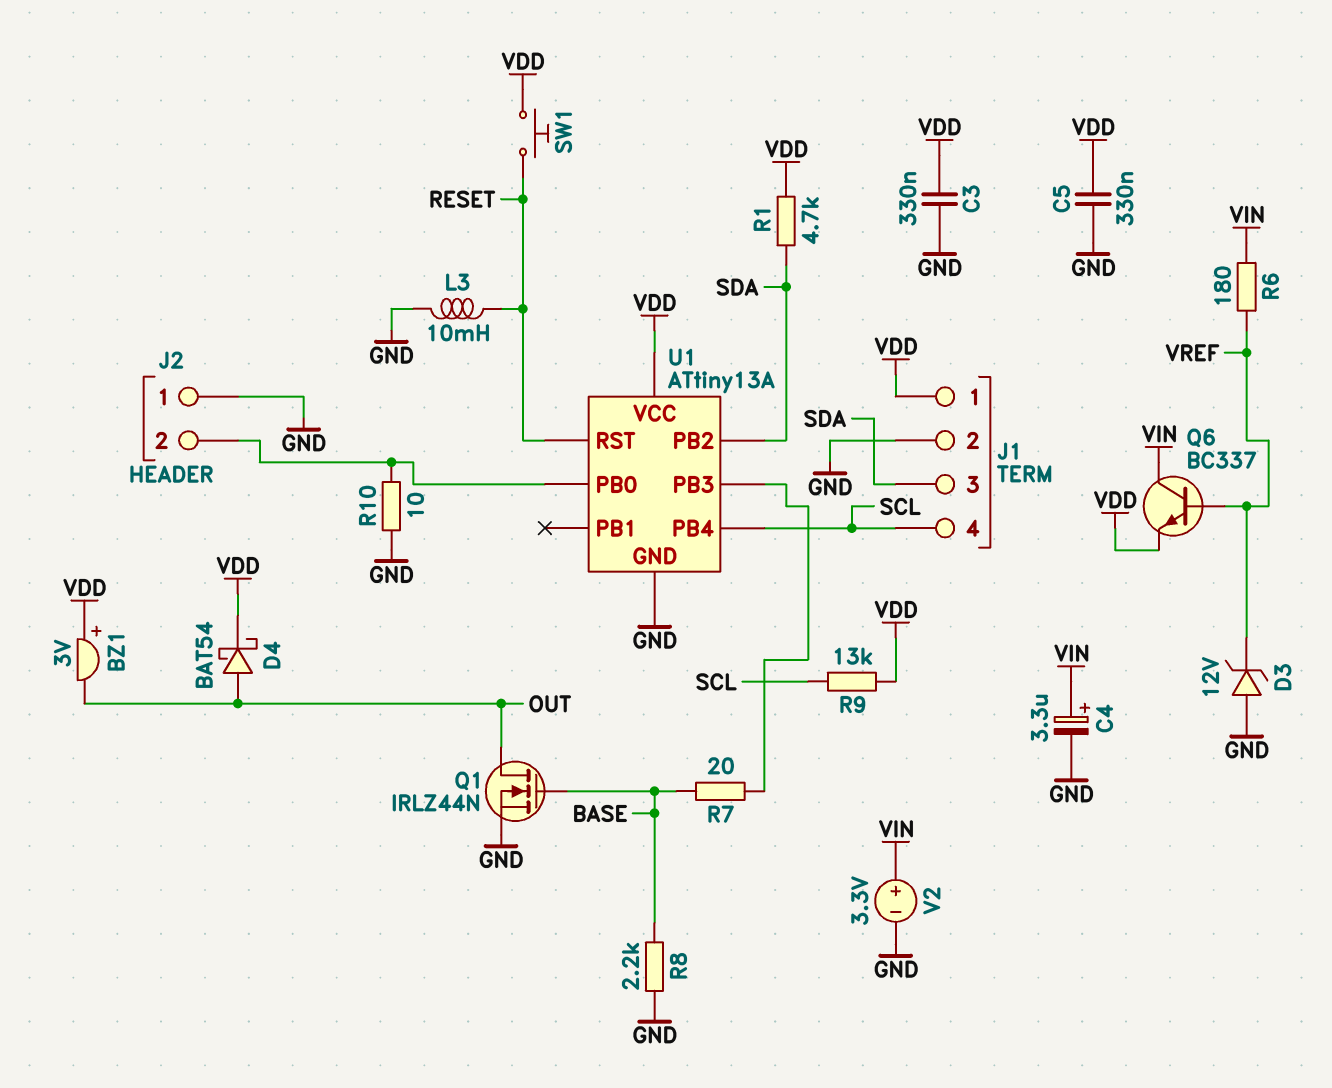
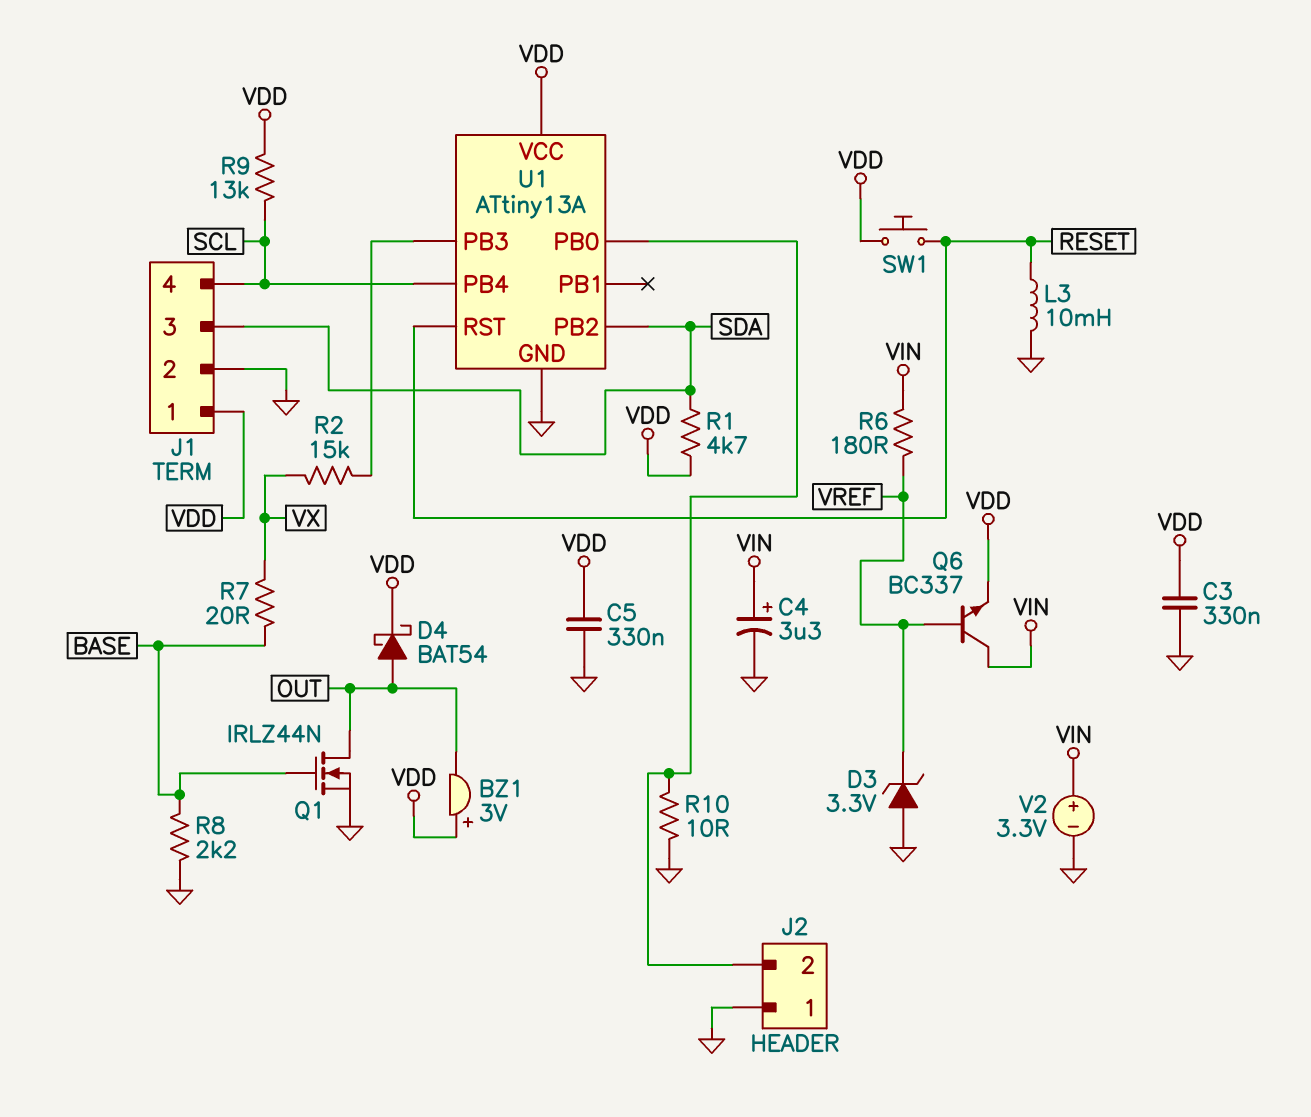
D3: zener 12V (A GND, K VREF) -> zener 3.3V (A GND, K VREF)
R2: none -> 15k (U1/PB3, VX)
R7: 20 (BASE, U1/PB3) -> 20 (BASE, VX)

